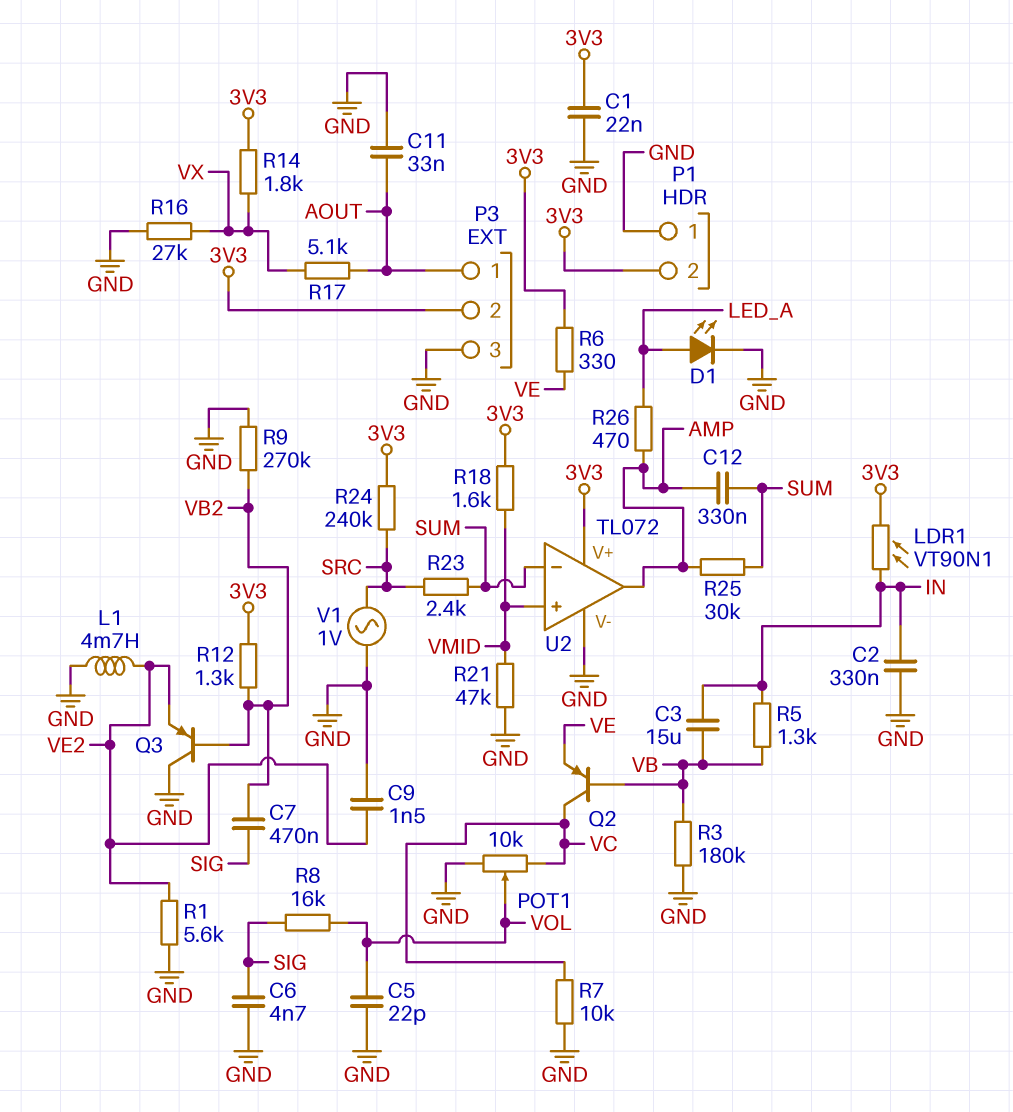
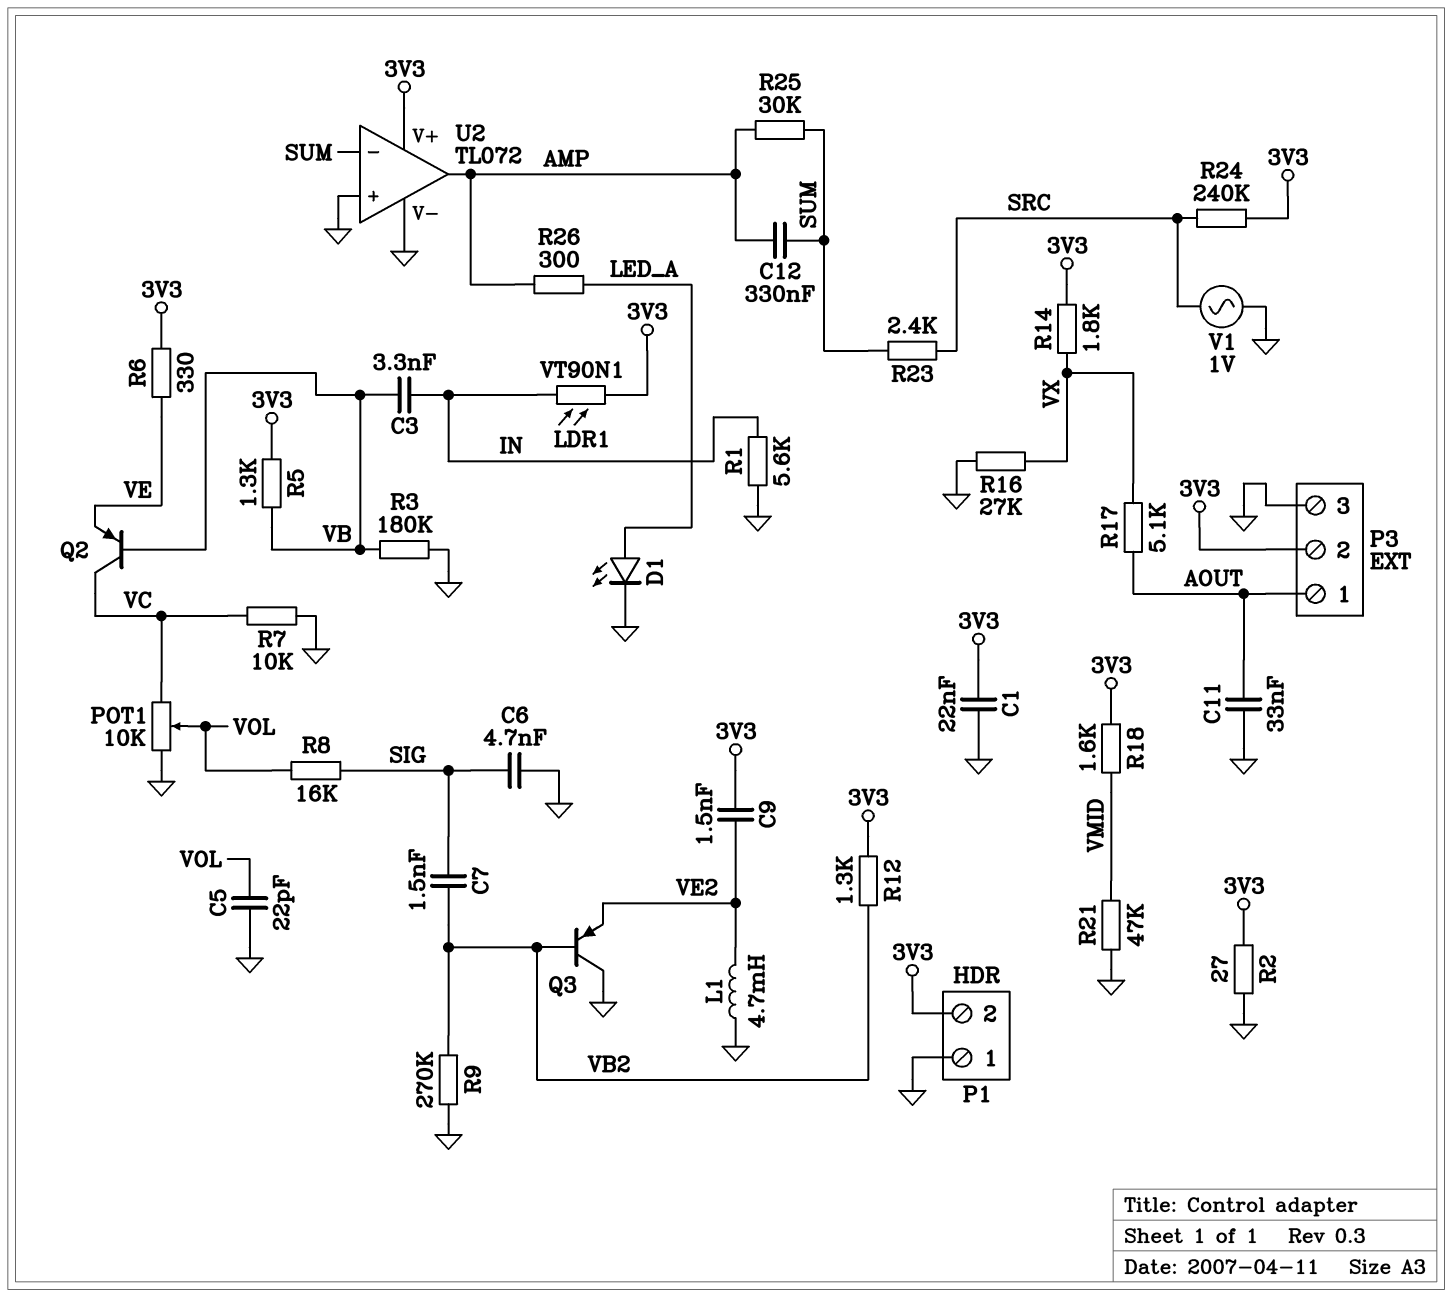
C2: 330nF (GND, IN) -> none
C3: 15uF (IN, VB) -> 3.3nF (IN, VB)
C7: 470nF (SIG, VB2) -> 1.5nF (SIG, VB2)
C9: 1.5nF (GND, VE2) -> 1.5nF (3V3, VE2)
R1: 5.6k (GND, VE2) -> 5.6k (GND, IN)
R2: none -> 27 (3V3, GND)
R5: 1.3k (IN, VB) -> 1.3k (3V3, VB)
R26: 470 (AMP, LED_A) -> 300 (AMP, LED_A)
U2 pin in+: VMID -> GND

